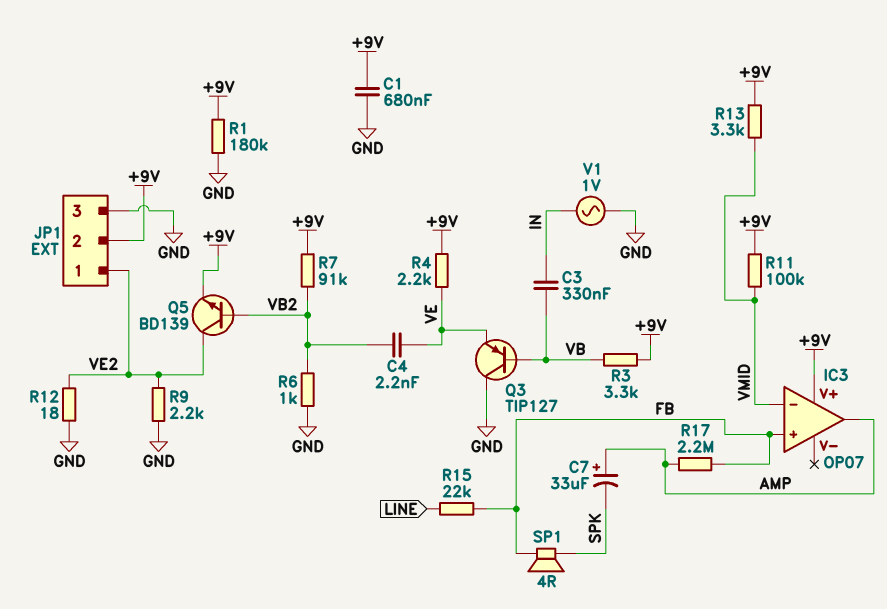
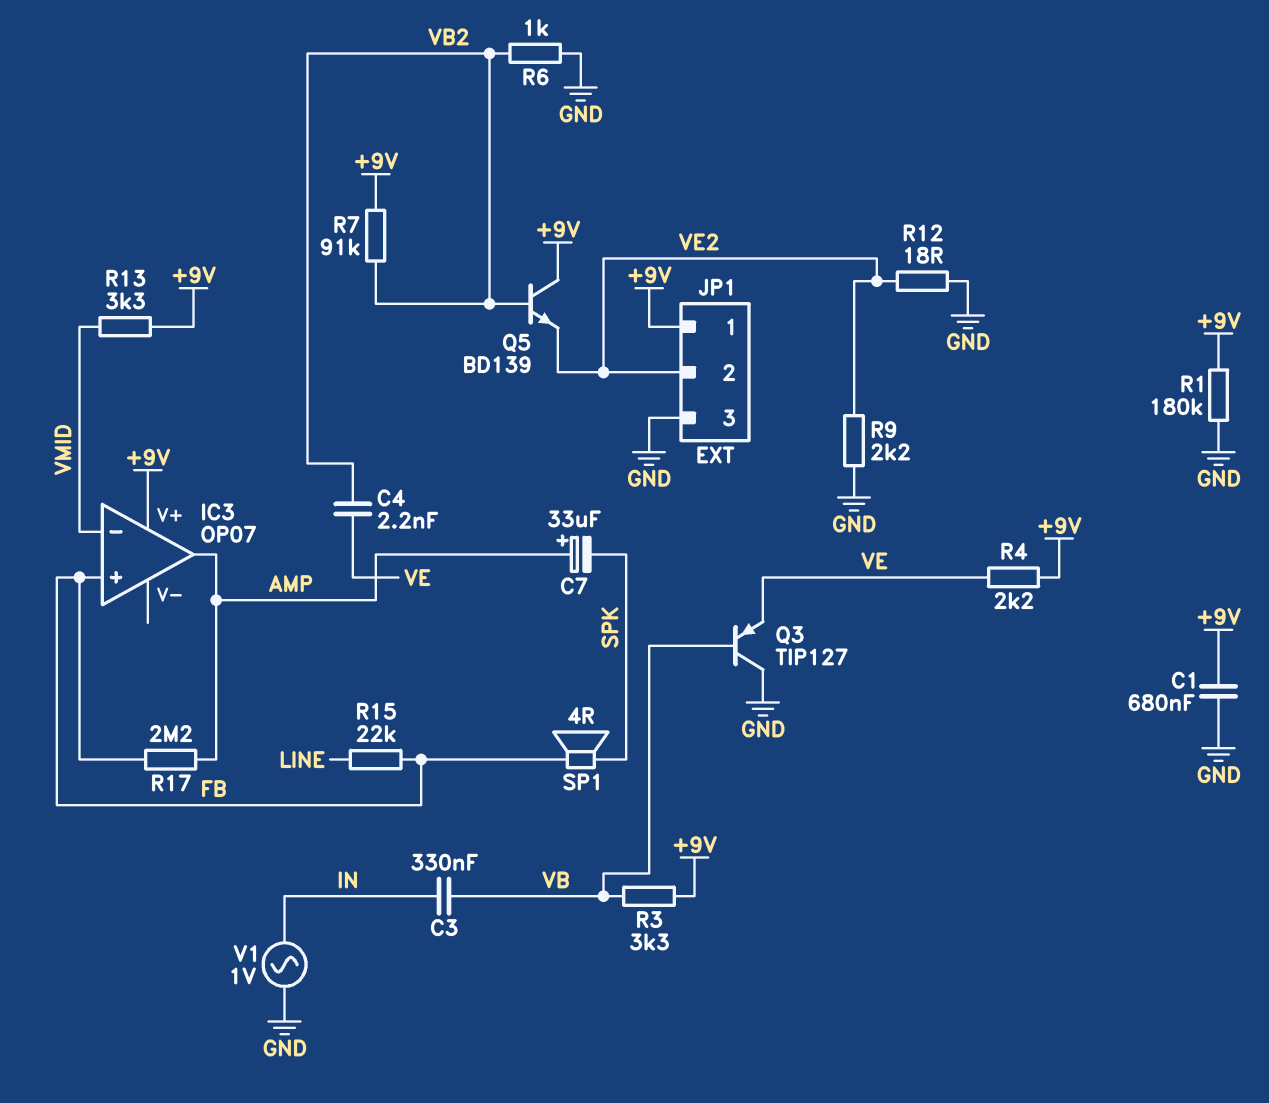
JP1 pin 1: VE2 -> +9V
JP1 pin 2: +9V -> VE2
Q5: NPN BD139 (B VB2, C VE2, E +9V) -> NPN BD139 (B VB2, C +9V, E VE2)
R11: 100k (+9V, VMID) -> none

